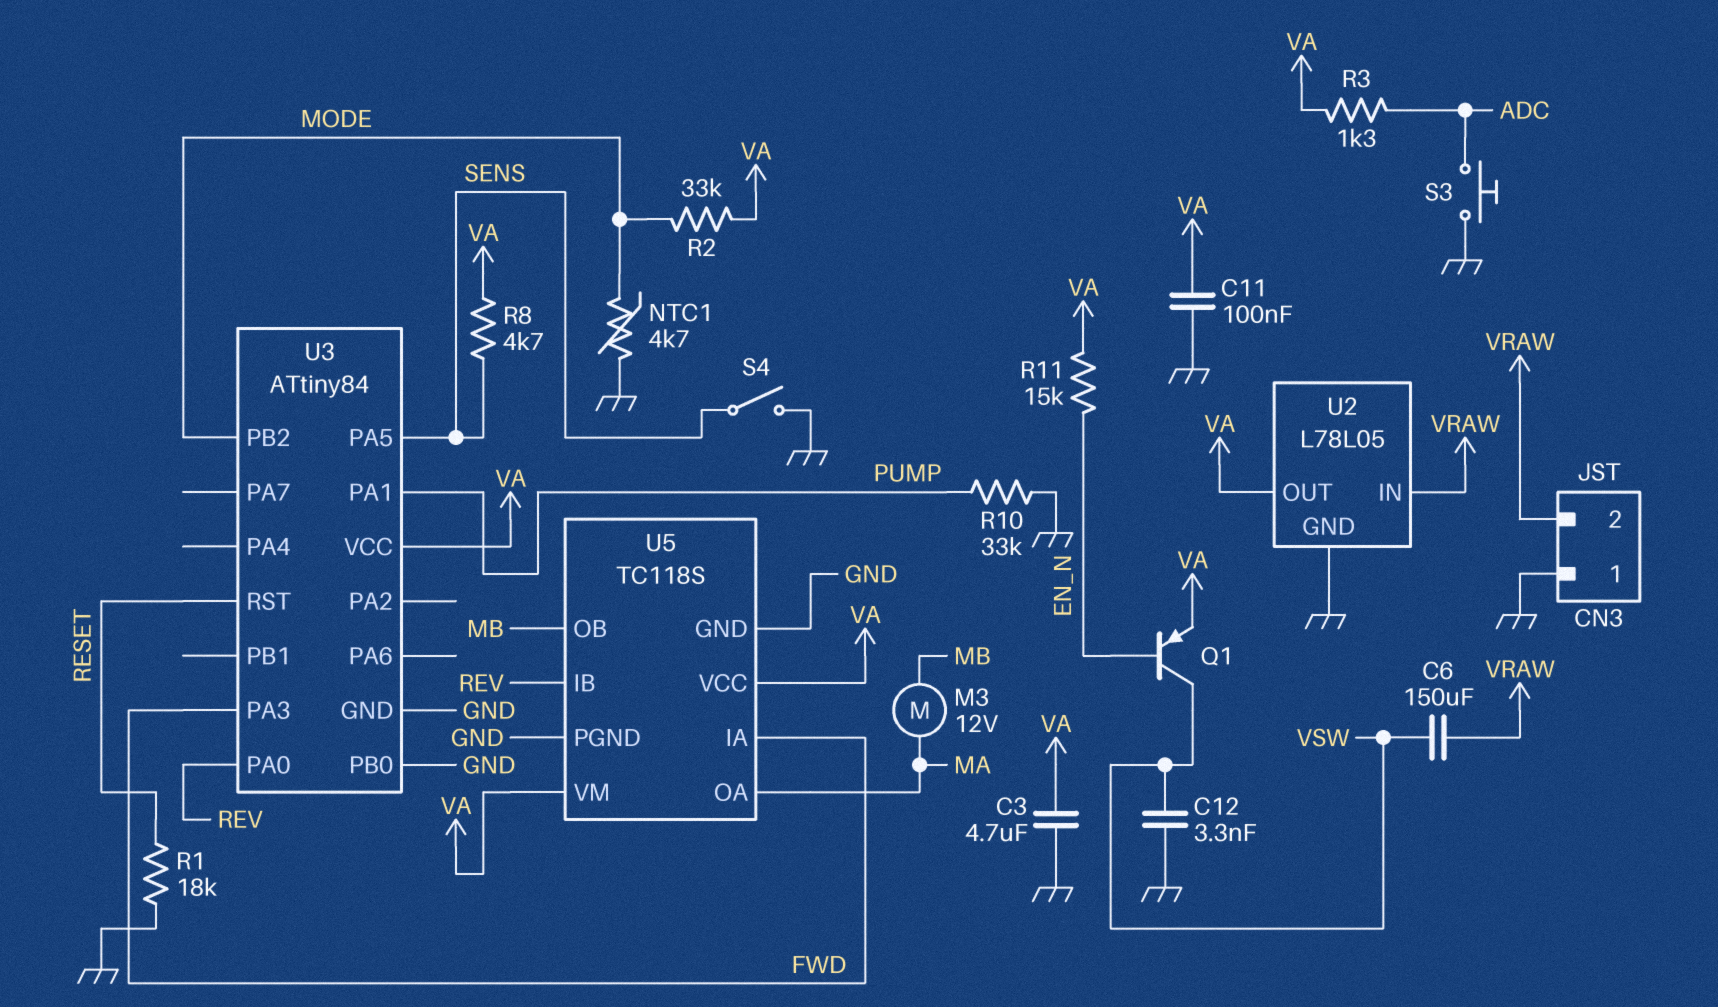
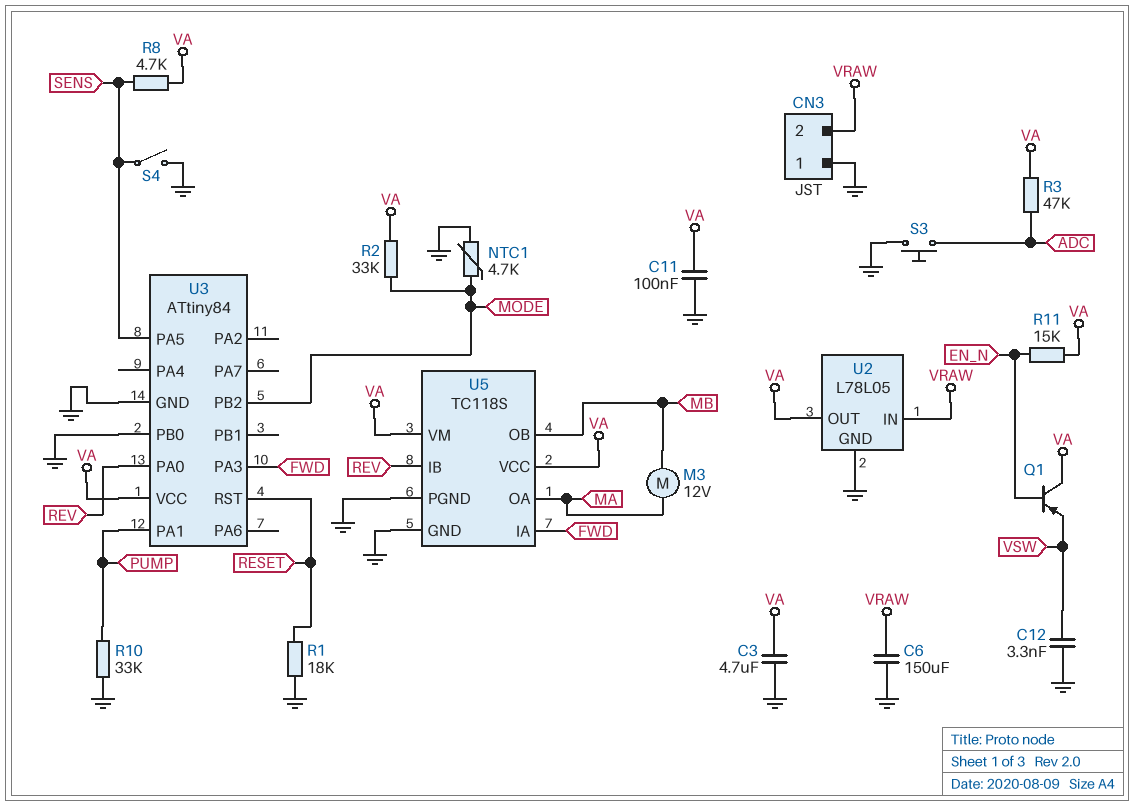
C6: 150uF (VRAW, VSW) -> 150uF (GND, VRAW)
Q1: PNP (B EN_N, C VSW, E VA) -> PNP (B EN_N, C VA, E VSW)
R3: 1.3k (ADC, VA) -> 47k (ADC, VA)

